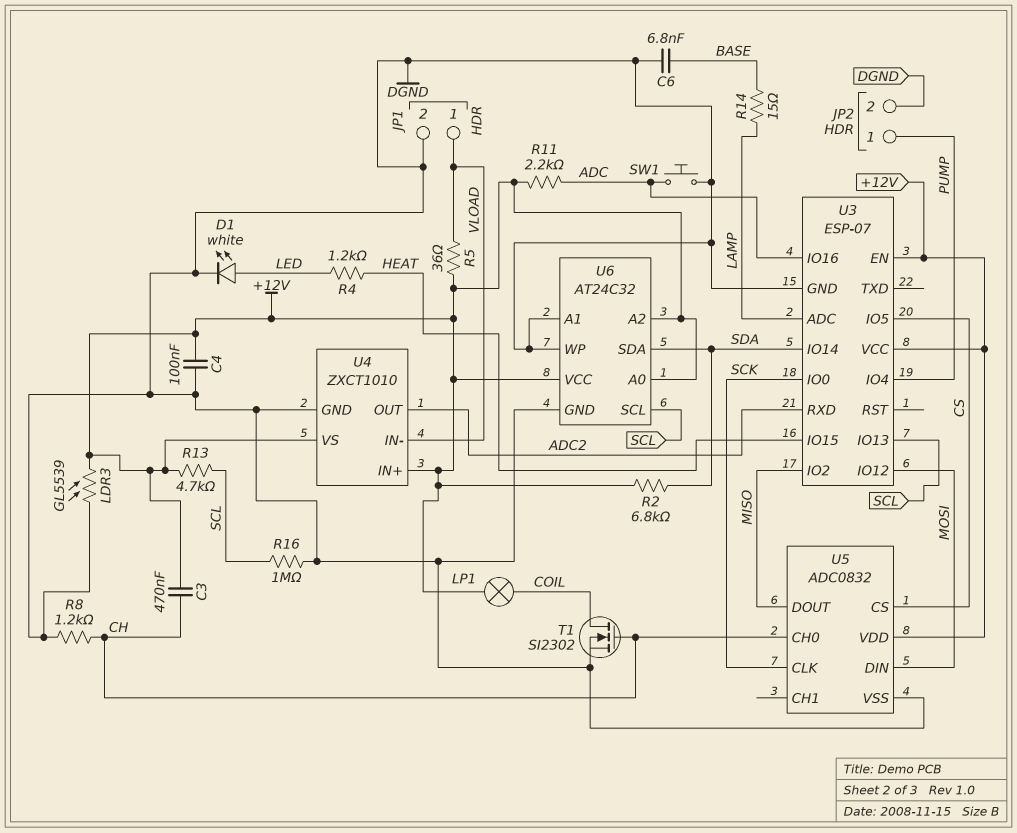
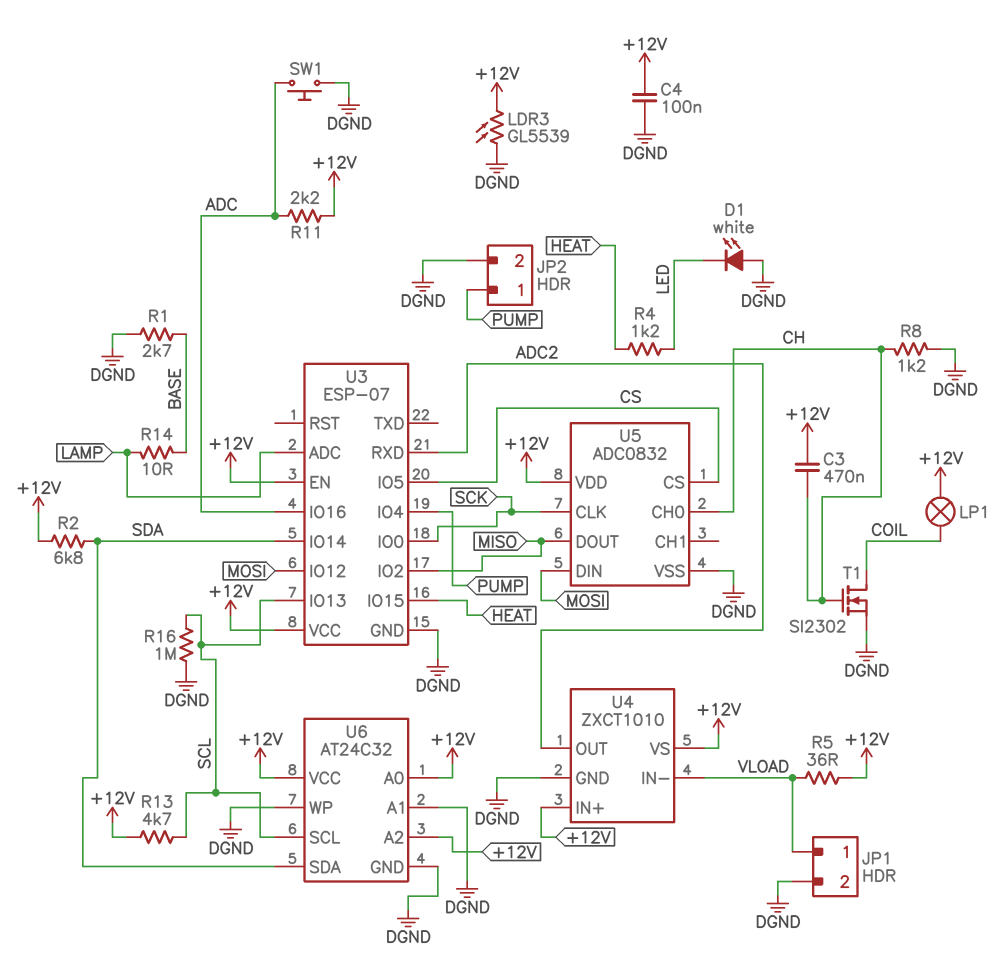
C6: 6.8nF (BASE, DGND) -> none
D1: LED white (A LED, K DGND) -> LED white (A DGND, K LED)
R1: none -> 2.7k (BASE, DGND)
R14: 15 (BASE, LAMP) -> 10 (BASE, LAMP)

